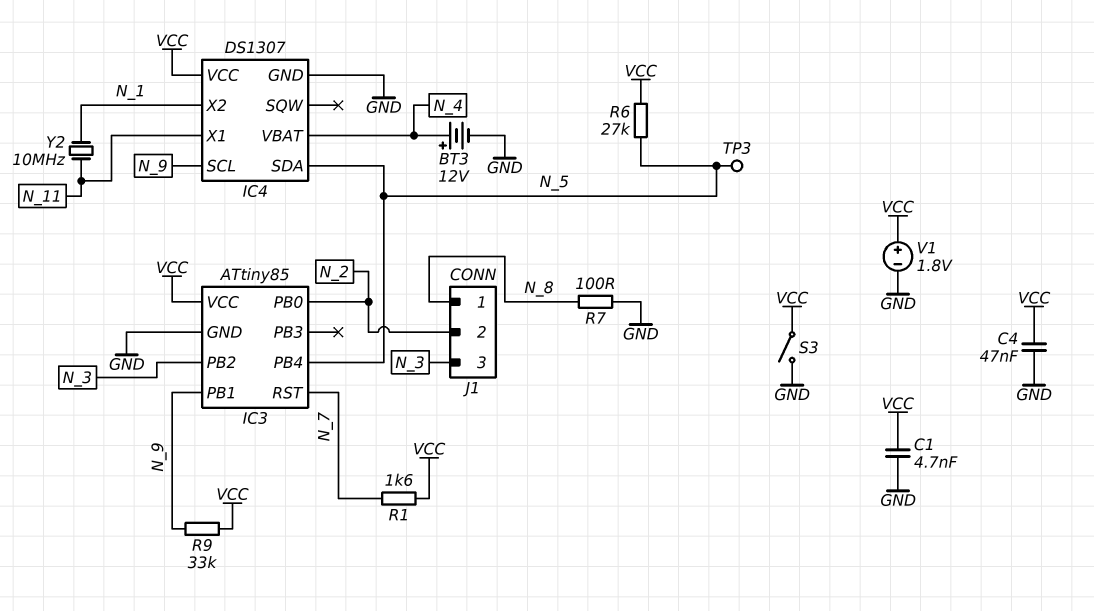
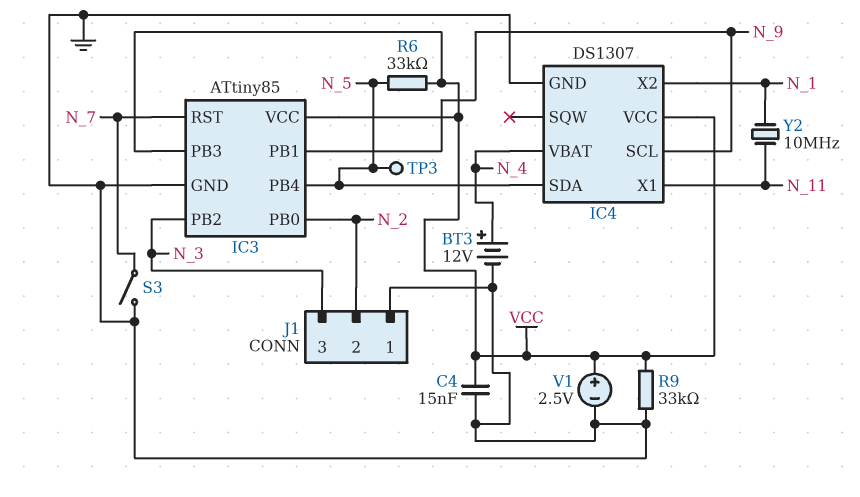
C1: 4.7nF (GND, VCC) -> none
C4: 47nF (GND, VCC) -> 15nF (GND, VCC)
IC3 pin PB3: none -> VCC
J1 pin 1: N_8 -> GND
R1: 1.6k (N_7, VCC) -> none
R6: 27k (N_5, VCC) -> 33k (N_5, VCC)
R7: 100 (GND, N_8) -> none
R9: 33k (N_9, VCC) -> 33k (GND, VCC)
S3: switch (GND, VCC) -> switch (GND, N_7)
V1: 1.8V (plus VCC, minus GND) -> 2.5V (plus VCC, minus GND)

